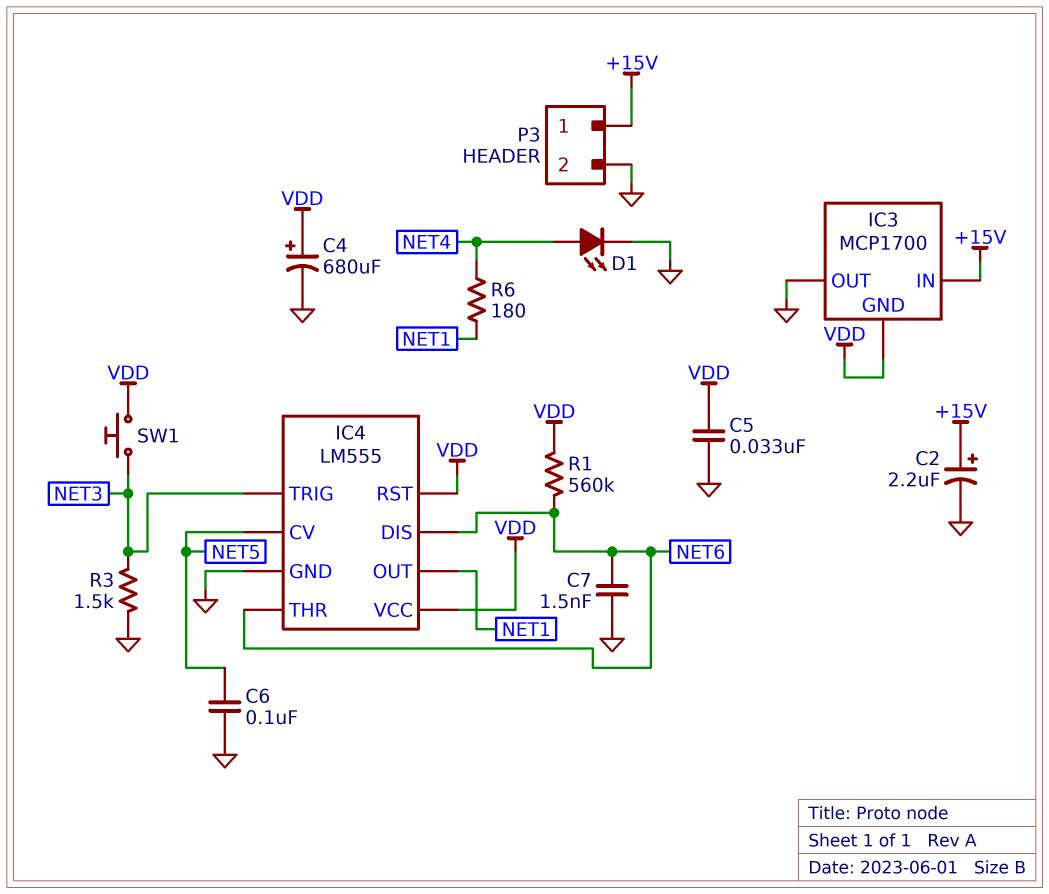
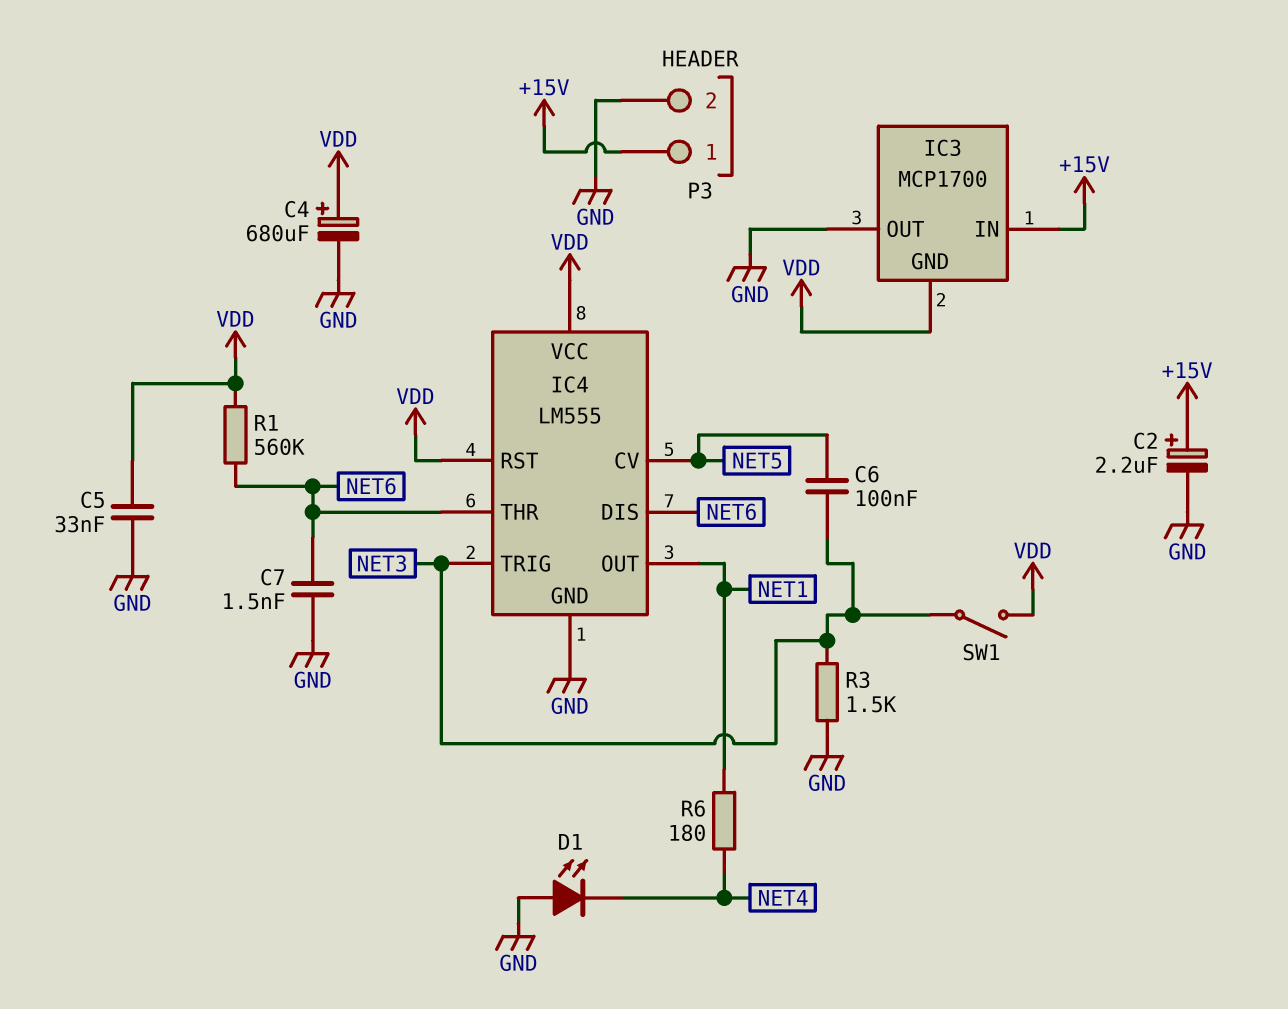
C6: 100nF (GND, NET5) -> 100nF (NET3, NET5)
D1: LED (A NET4, K GND) -> LED (A GND, K NET4)
SW1: button (NET3, VDD) -> switch (NET3, VDD)

